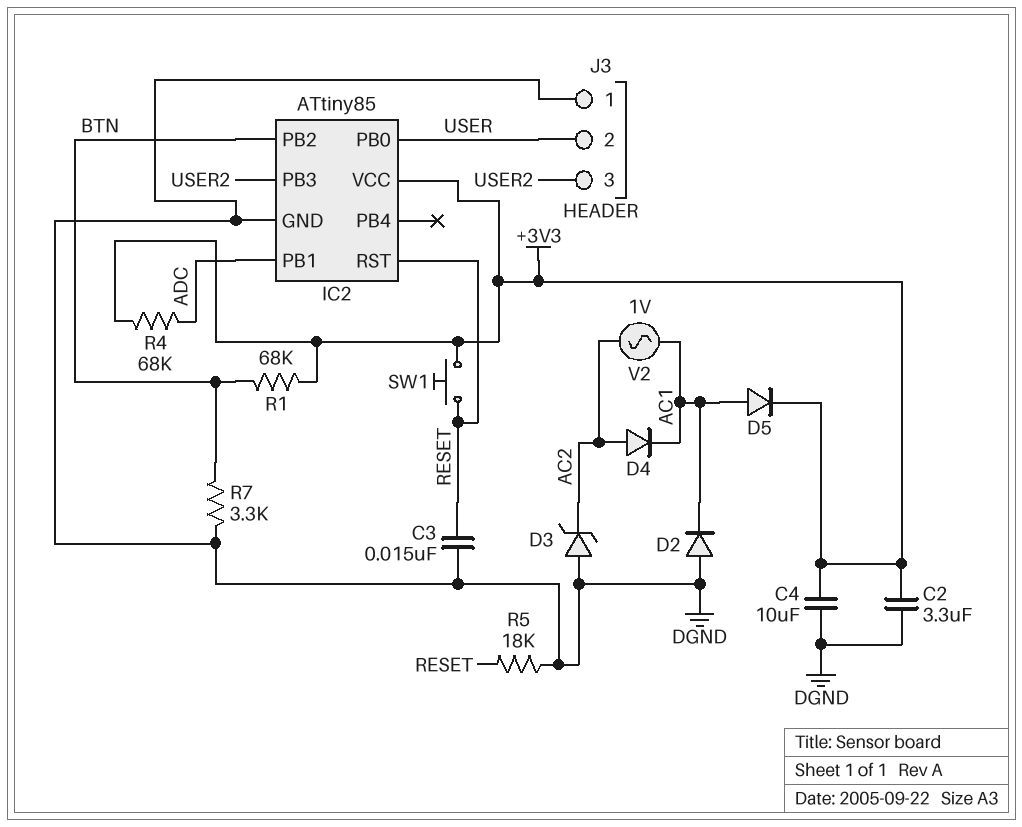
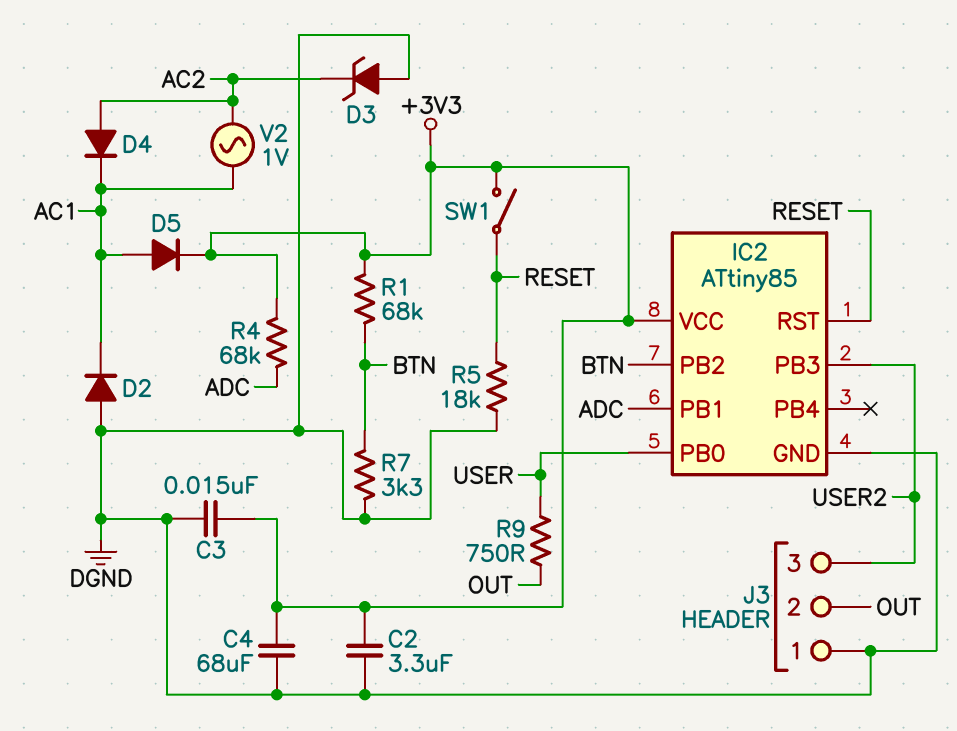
C3: 15nF (DGND, RESET) -> 15nF (+3V3, DGND)
C4: 10uF (+3V3, DGND) -> 68uF (+3V3, DGND)
J3 pin 2: USER -> OUT
R9: none -> 750 (OUT, USER)
SW1: button (+3V3, RESET) -> switch (+3V3, RESET)

